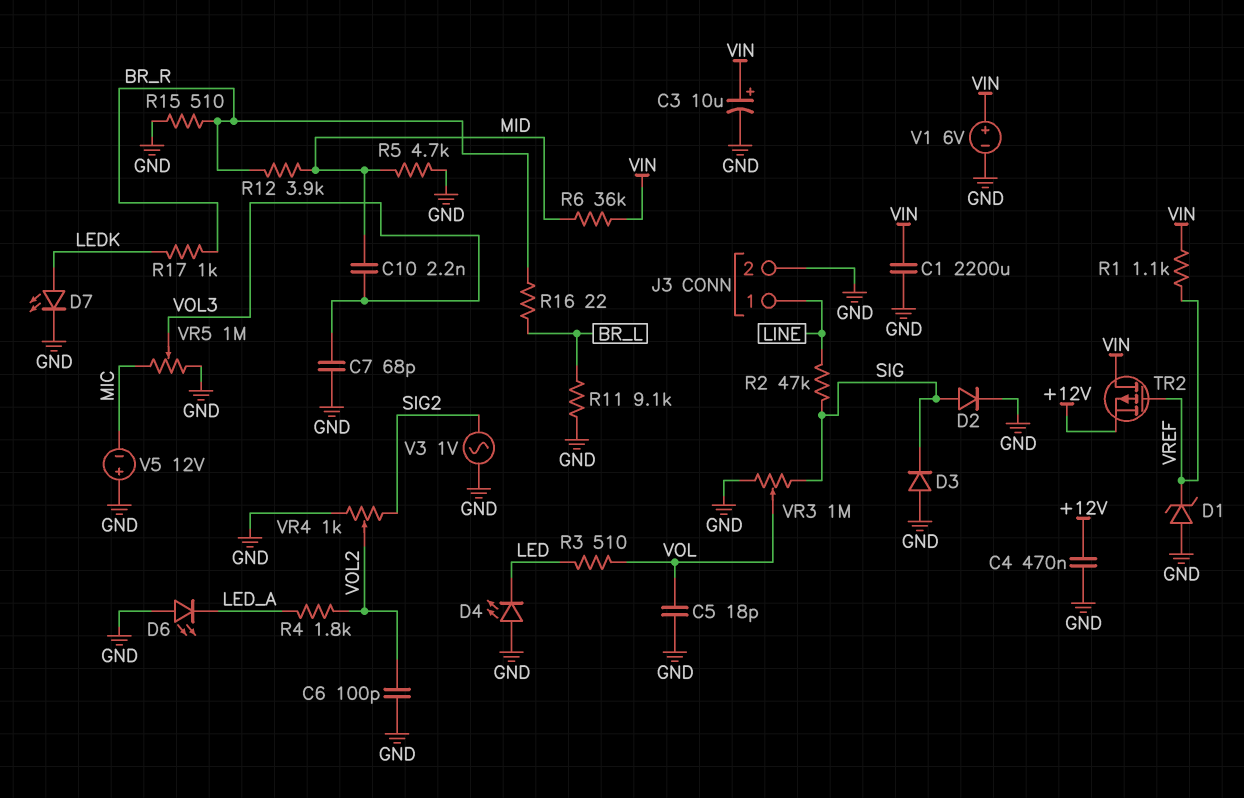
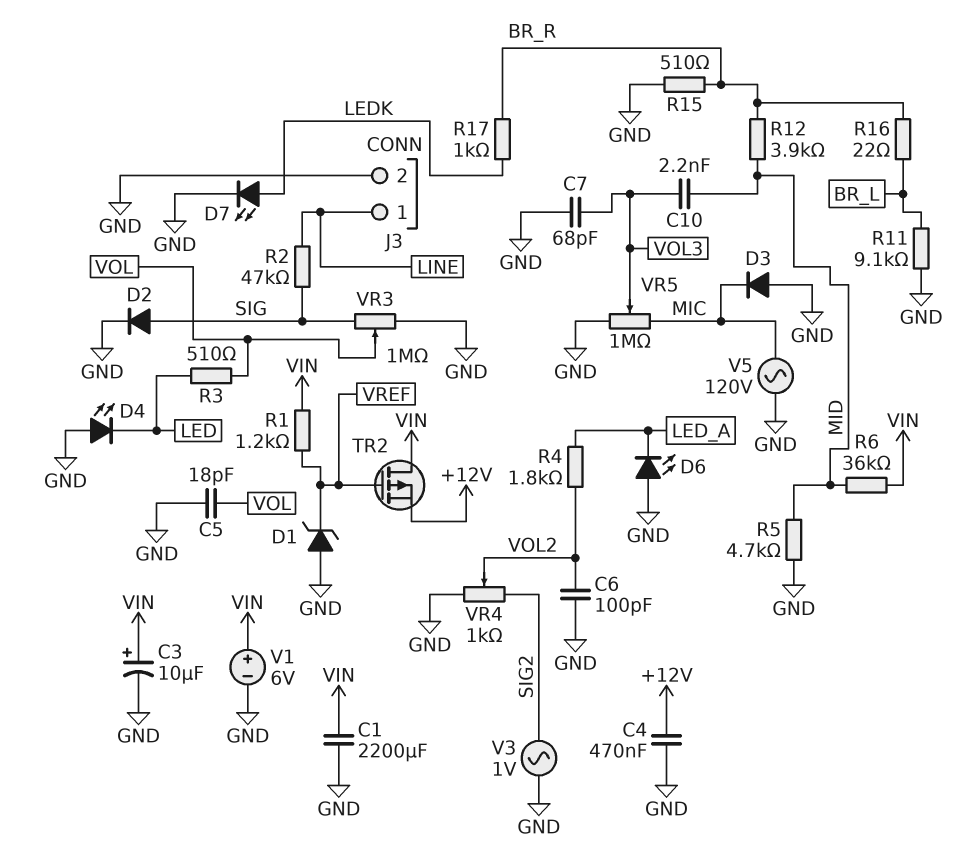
D3: diode (A GND, K SIG) -> diode (A GND, K MIC)
R1: 1.1k (VIN, VREF) -> 1.2k (VIN, VREF)
V5: 12V (plus GND, minus MIC) -> AC 120V (GND, MIC)

